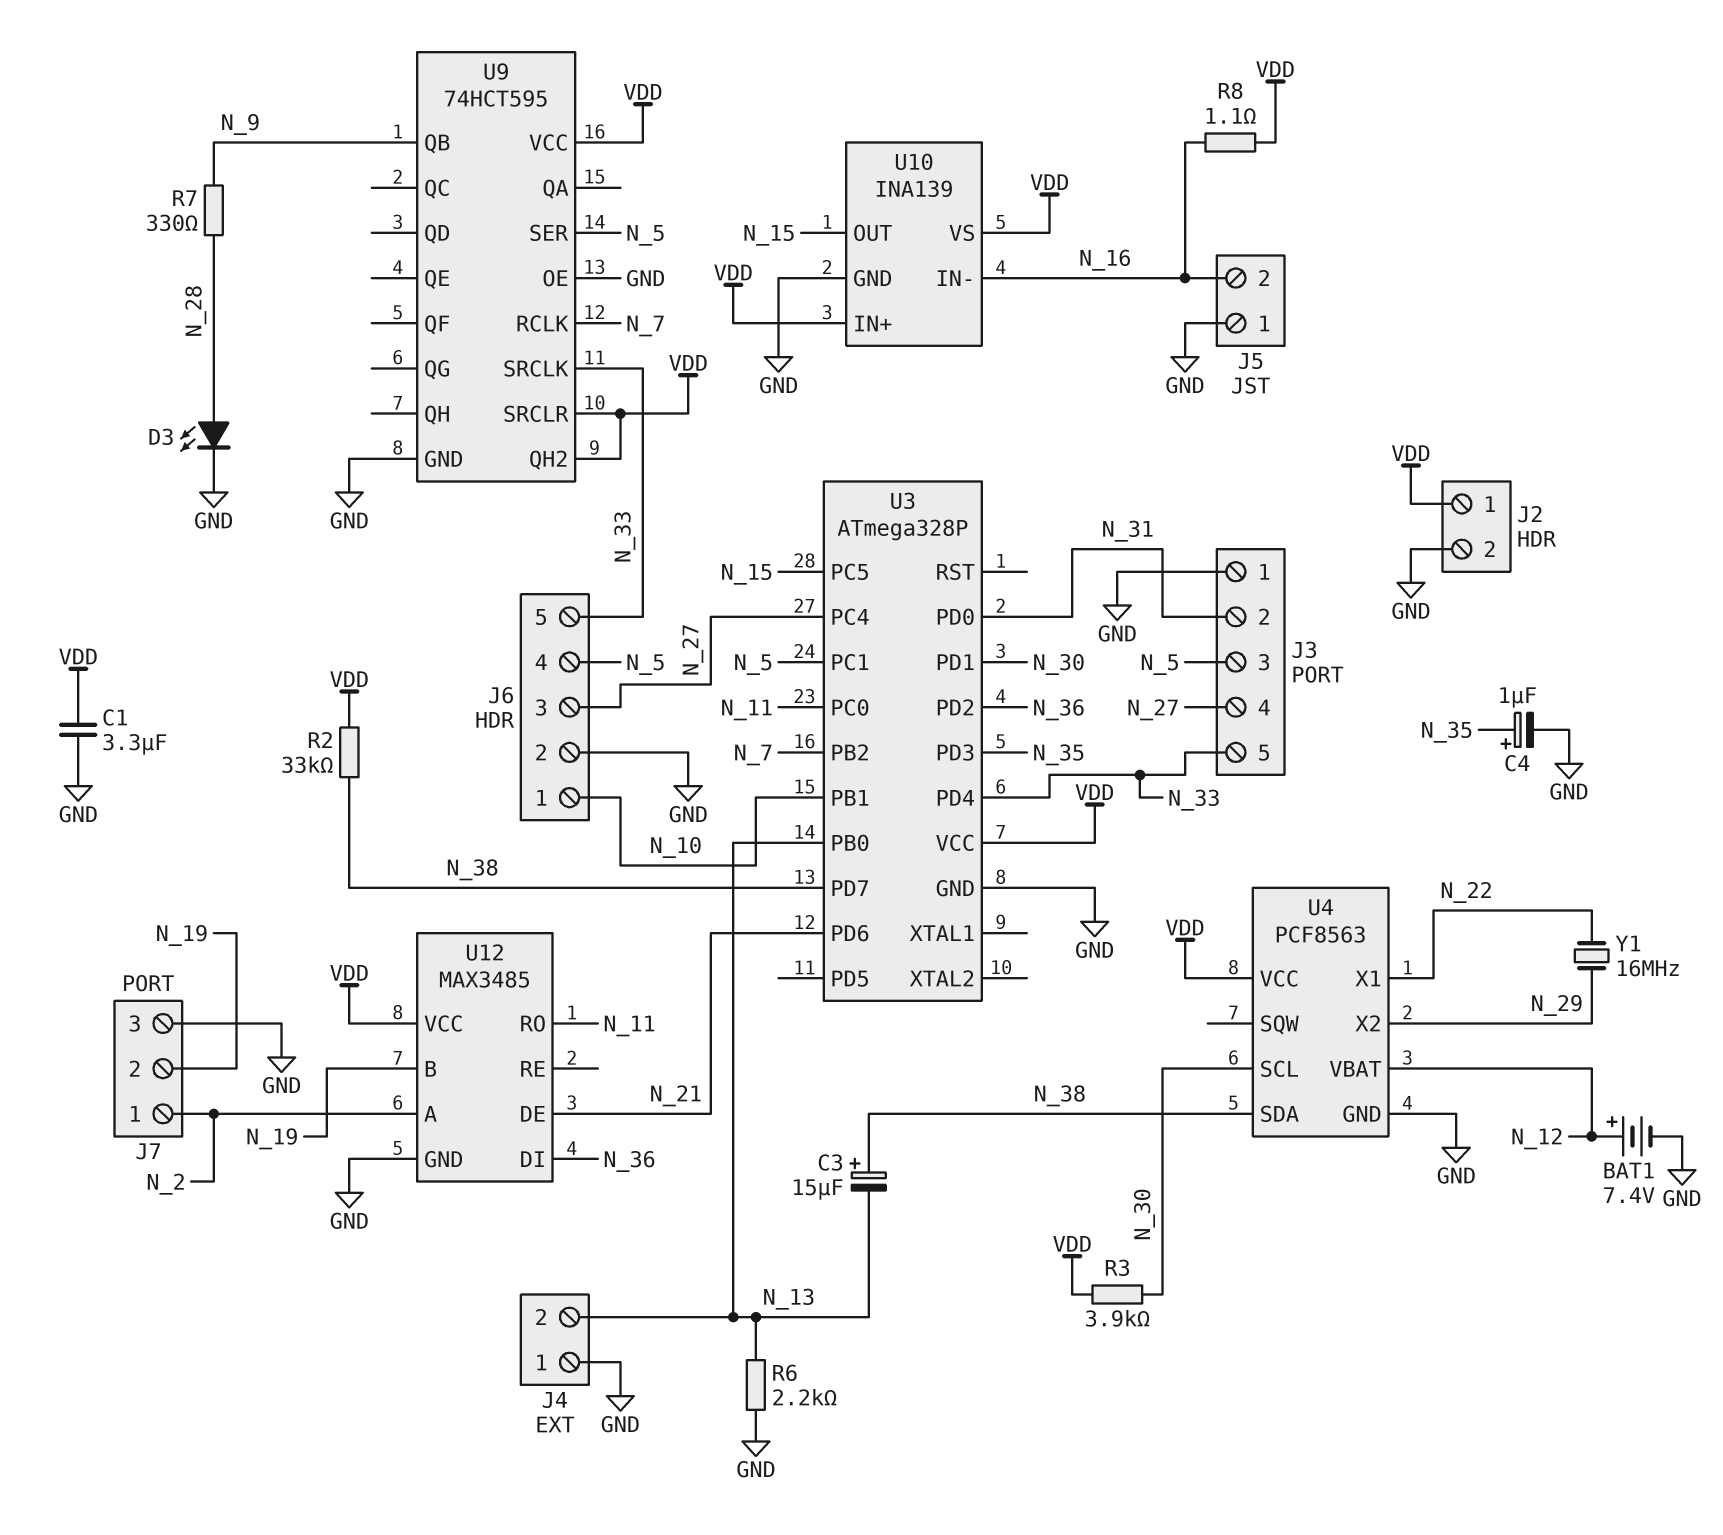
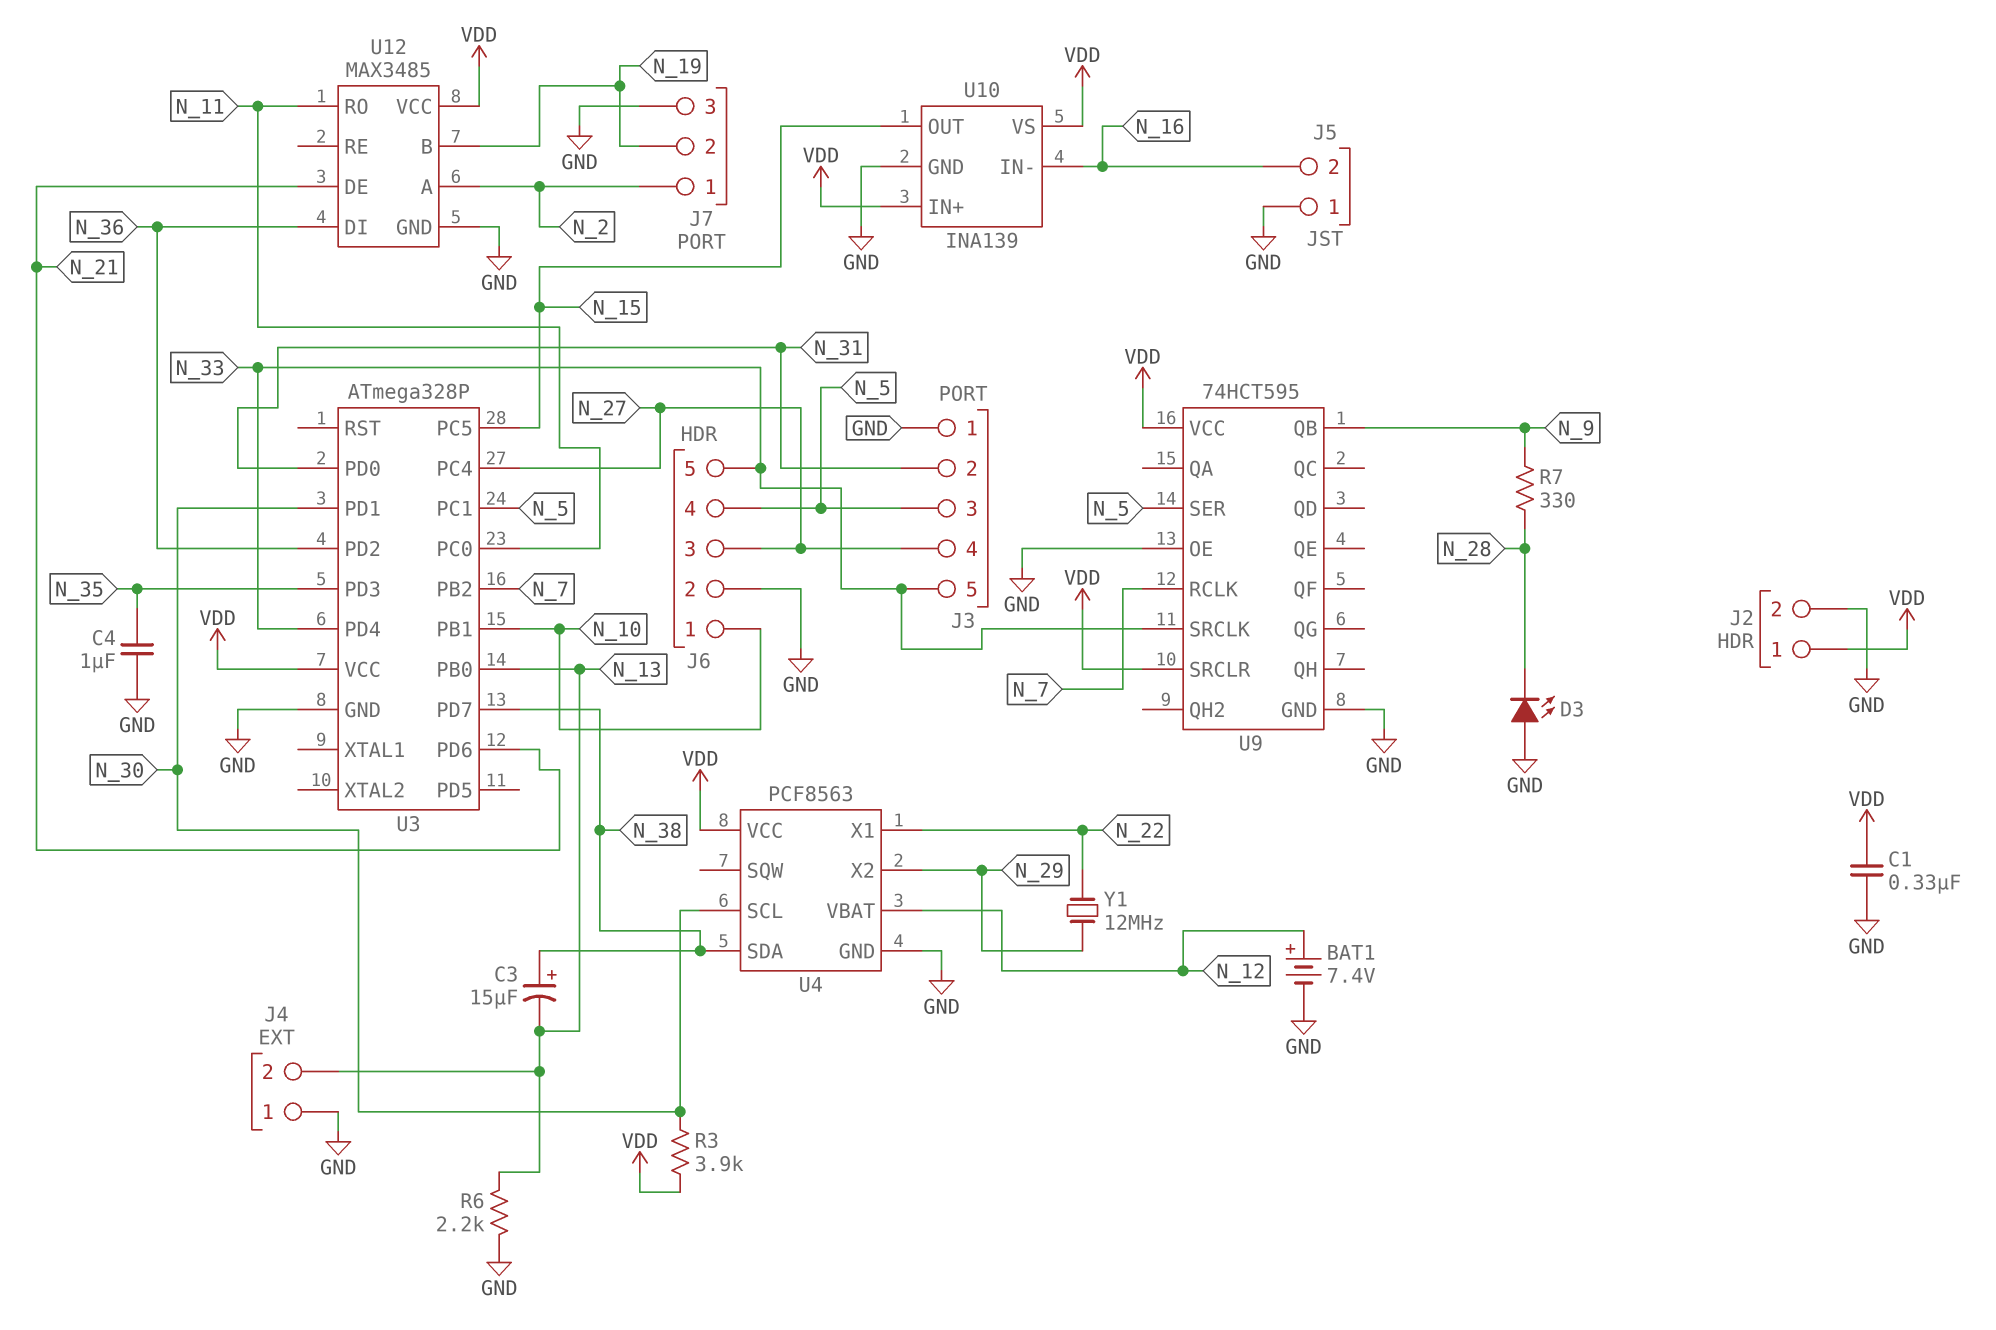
C1: 3.3uF (GND, VDD) -> 330nF (GND, VDD)
C4: 1uF (plus N_35, minus GND) -> 1uF (GND, N_35)
D3: LED (A N_28, K GND) -> LED (A GND, K N_28)
R2: 33k (N_38, VDD) -> none
R8: 1.1 (N_16, VDD) -> none
U9 pin QH2: VDD -> none
Y1: 16MHz (N_22, N_29) -> 12MHz (N_22, N_29)

